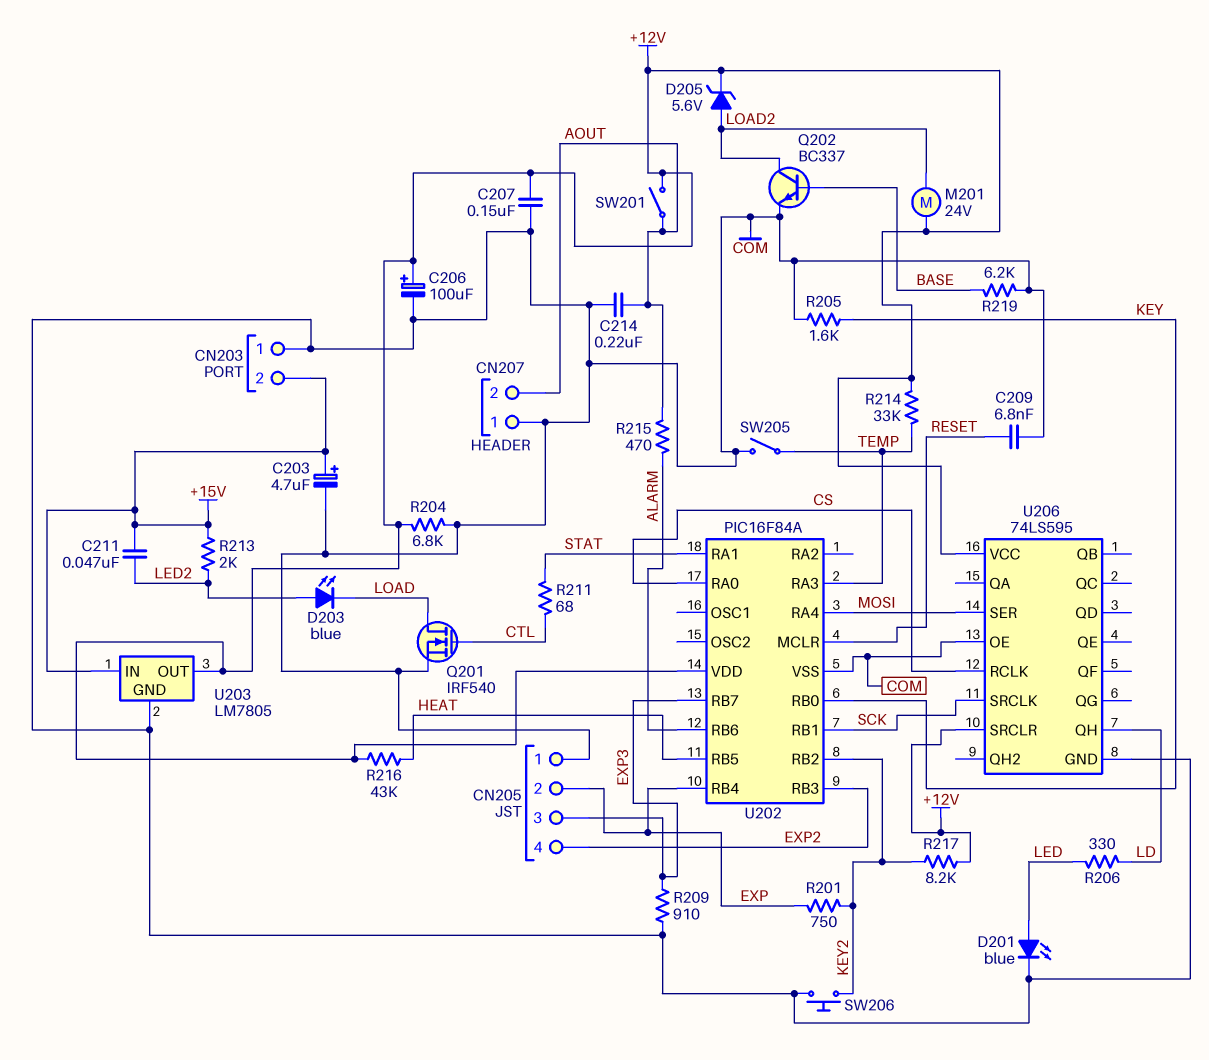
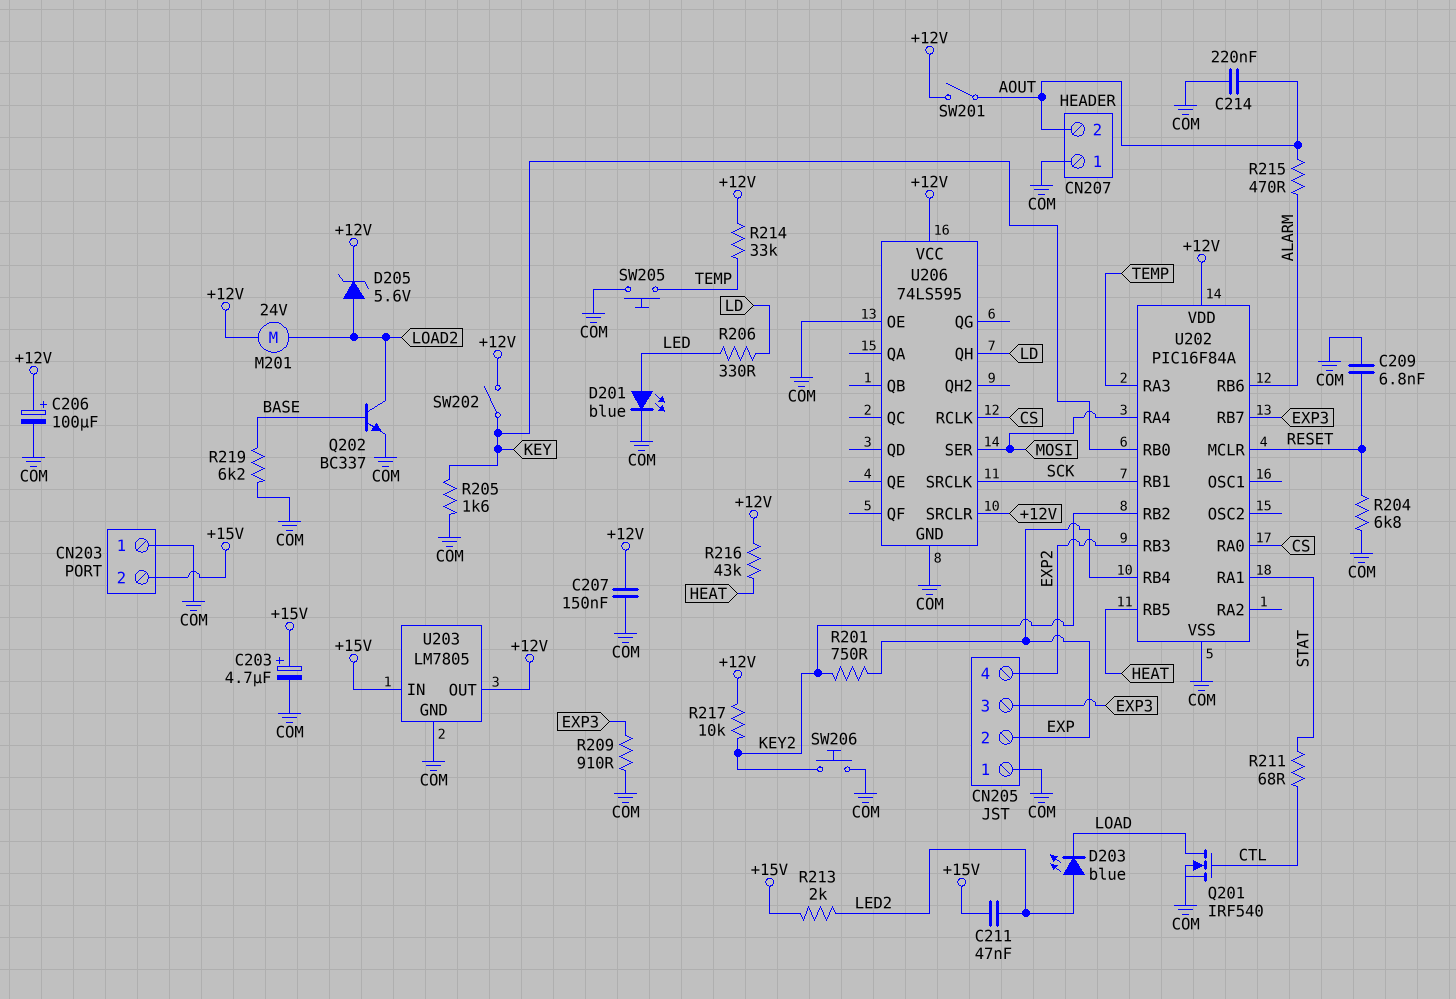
R204: 6.8k (+12V, COM) -> 6.8k (COM, RESET)
R217: 8.2k (+12V, KEY2) -> 10k (+12V, KEY2)
SW202: none -> switch (+12V, KEY)
SW205: switch (COM, TEMP) -> button (COM, TEMP)

